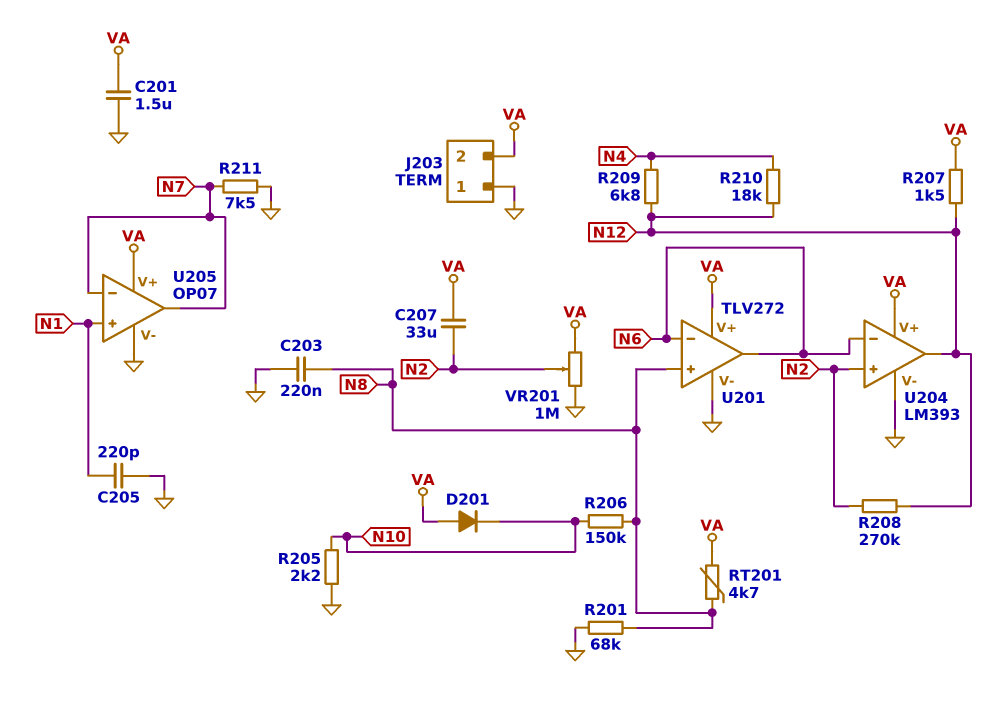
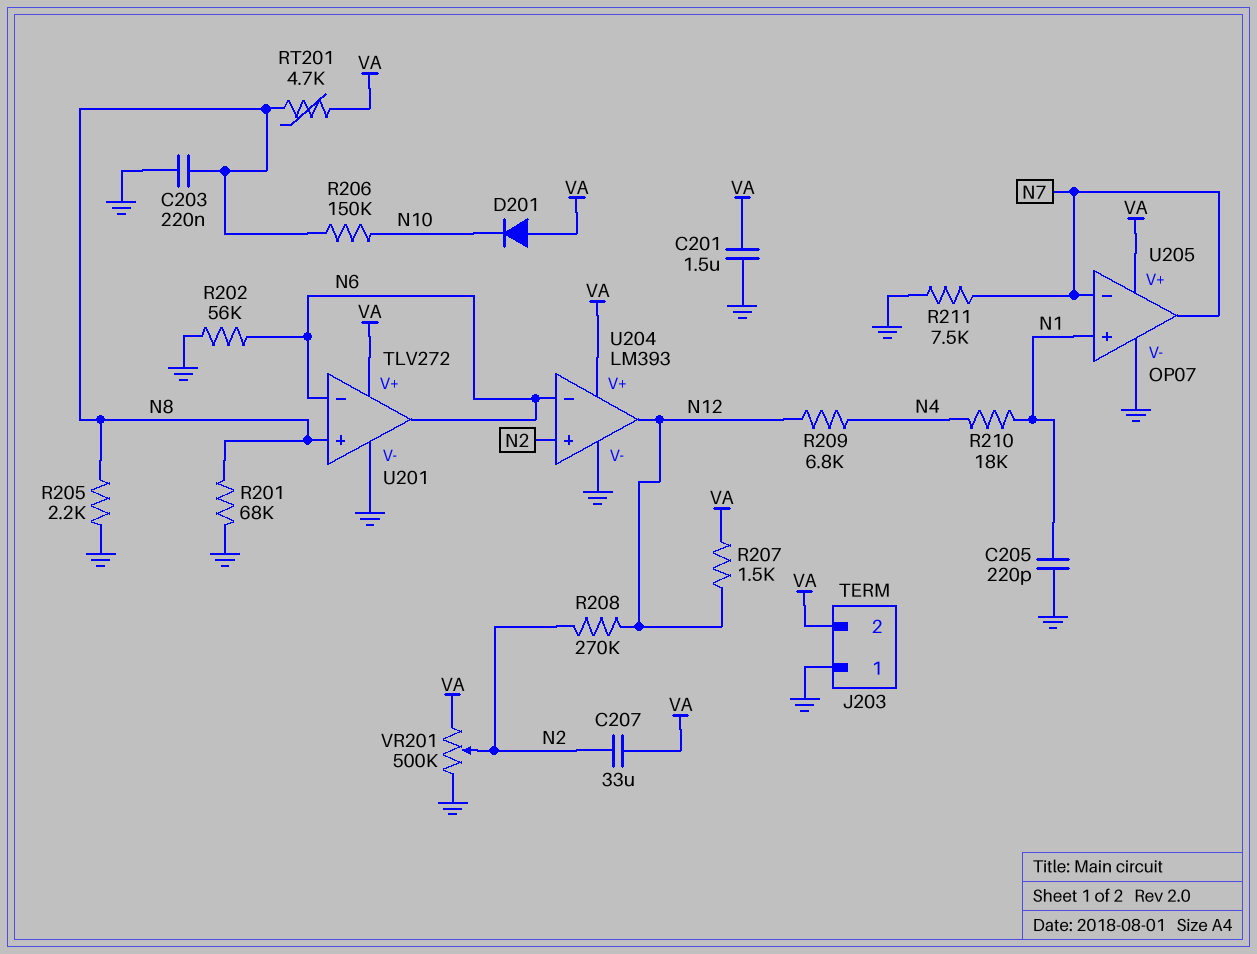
R202: none -> 56k (GND, N6)
R205: 2.2k (GND, N10) -> 2.2k (GND, N8)
R210: 18k (N4, N12) -> 18k (N1, N4)
VR201: 1M (GND, VA, wiper N2) -> 500k (GND, VA, wiper N2)

